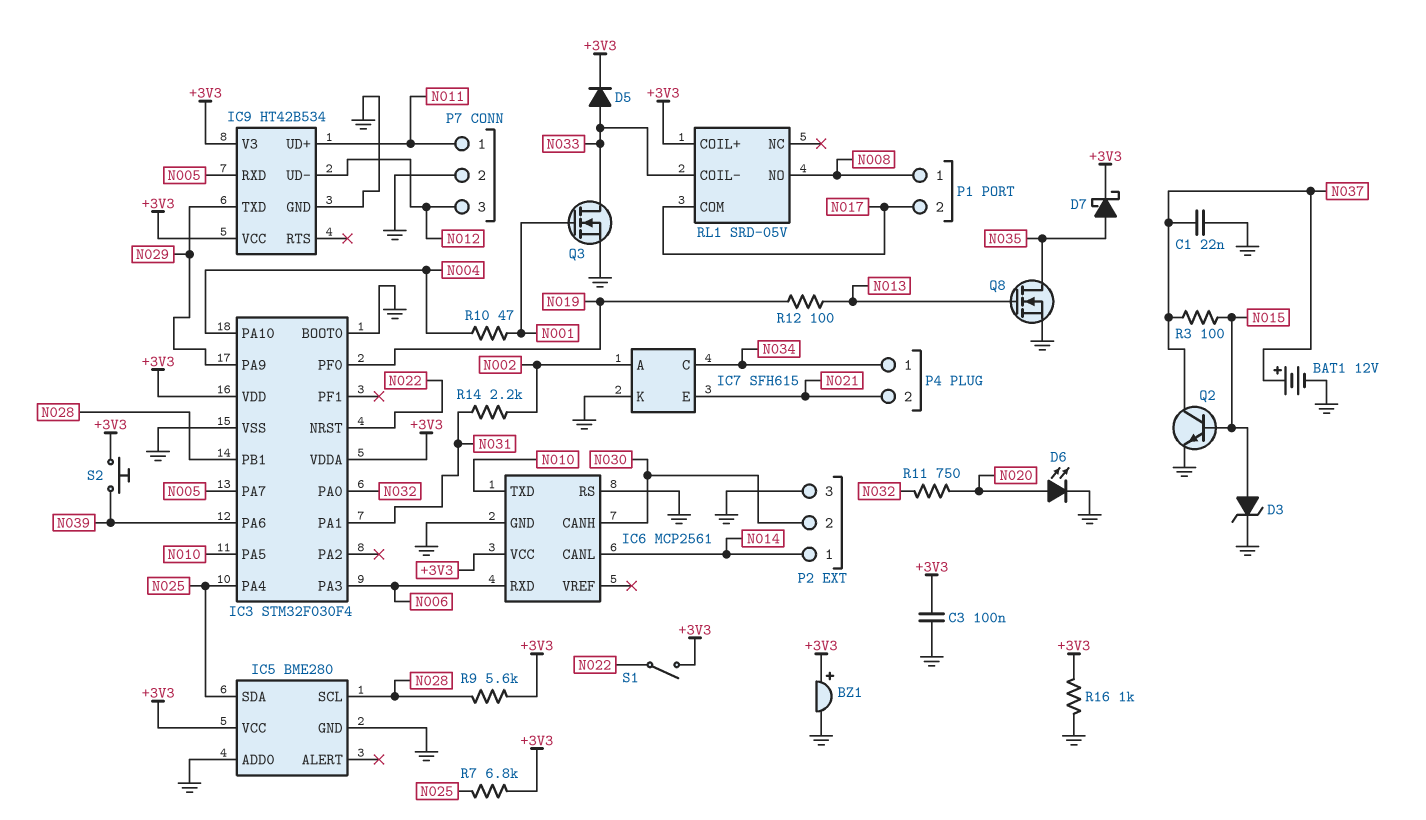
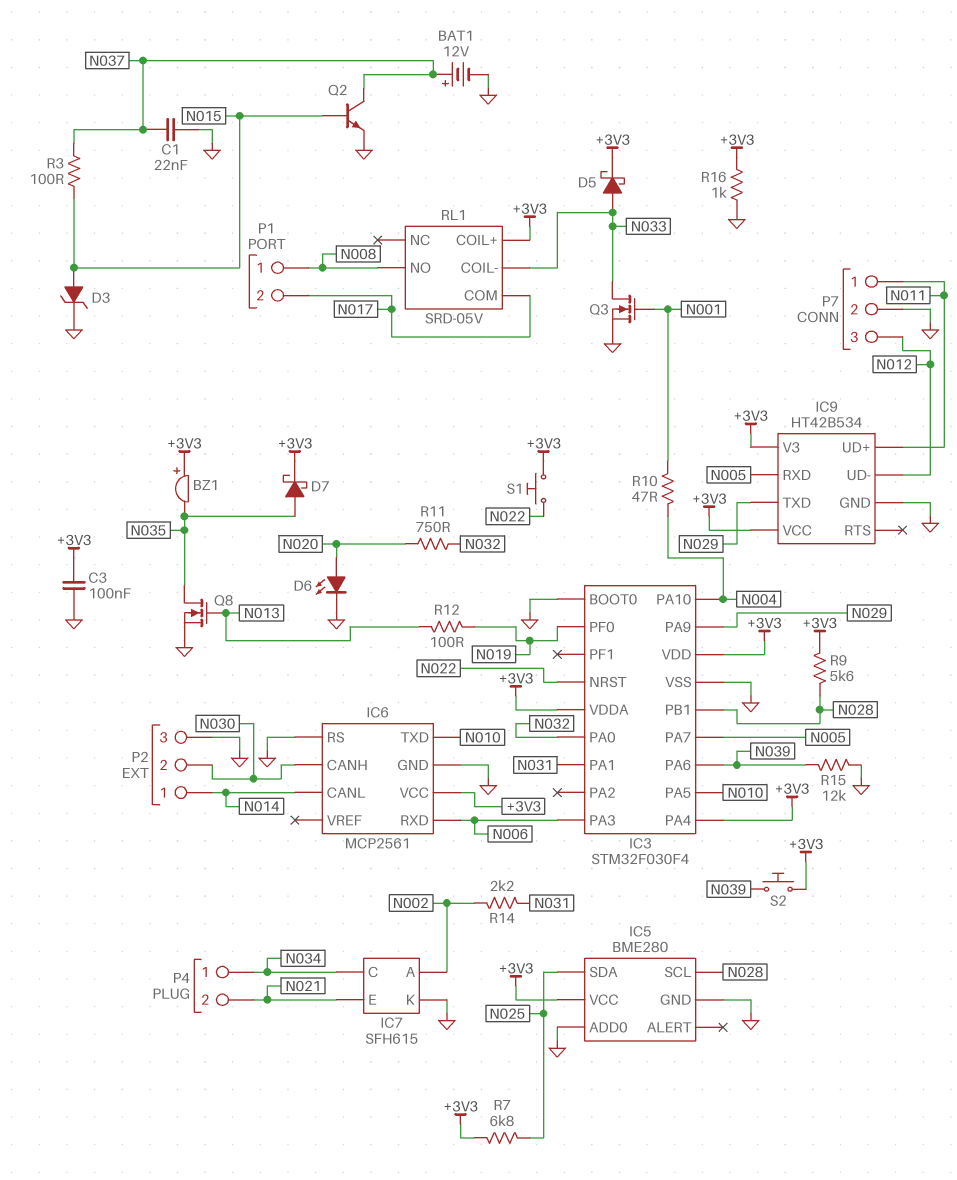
BZ1: buzzer (plus +3V3, minus GND) -> buzzer (plus +3V3, minus N035)
D5: diode (A N033, K +3V3) -> schottky (A N033, K +3V3)
IC3 pin PA4: N025 -> +3V3
R15: none -> 12k (GND, N039)
S1: switch (+3V3, N022) -> button (+3V3, N022)

